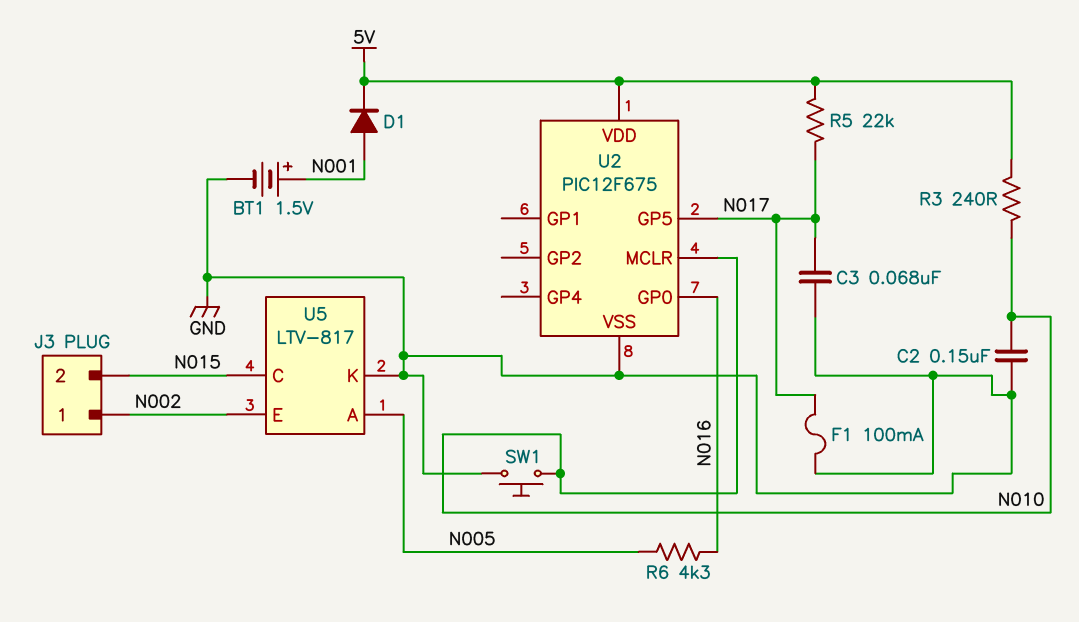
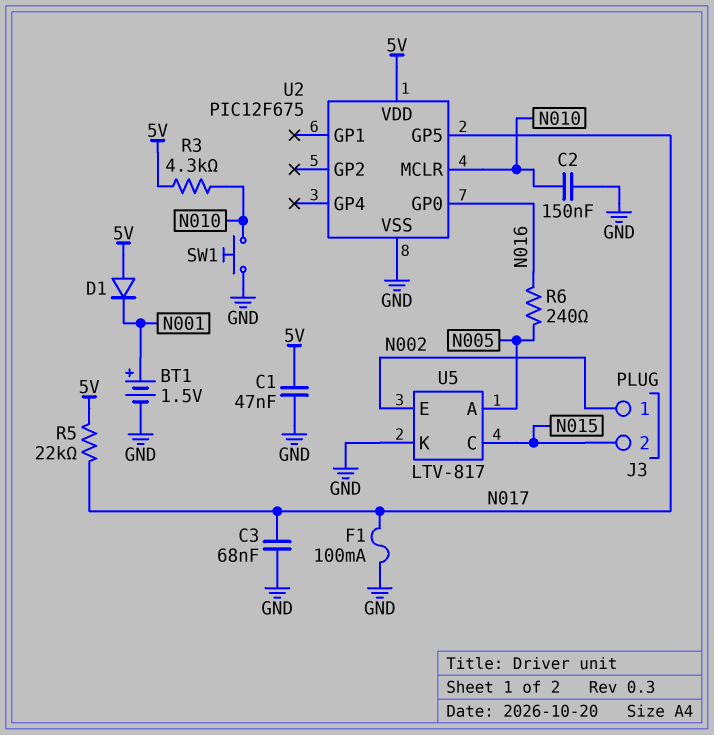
C1: none -> 47nF (5V, GND)
D1: diode (A N001, K 5V) -> diode (A 5V, K N001)
R3: 240 (5V, N010) -> 4.3k (5V, N010)
R6: 4.3k (N005, N016) -> 240 (N005, N016)

